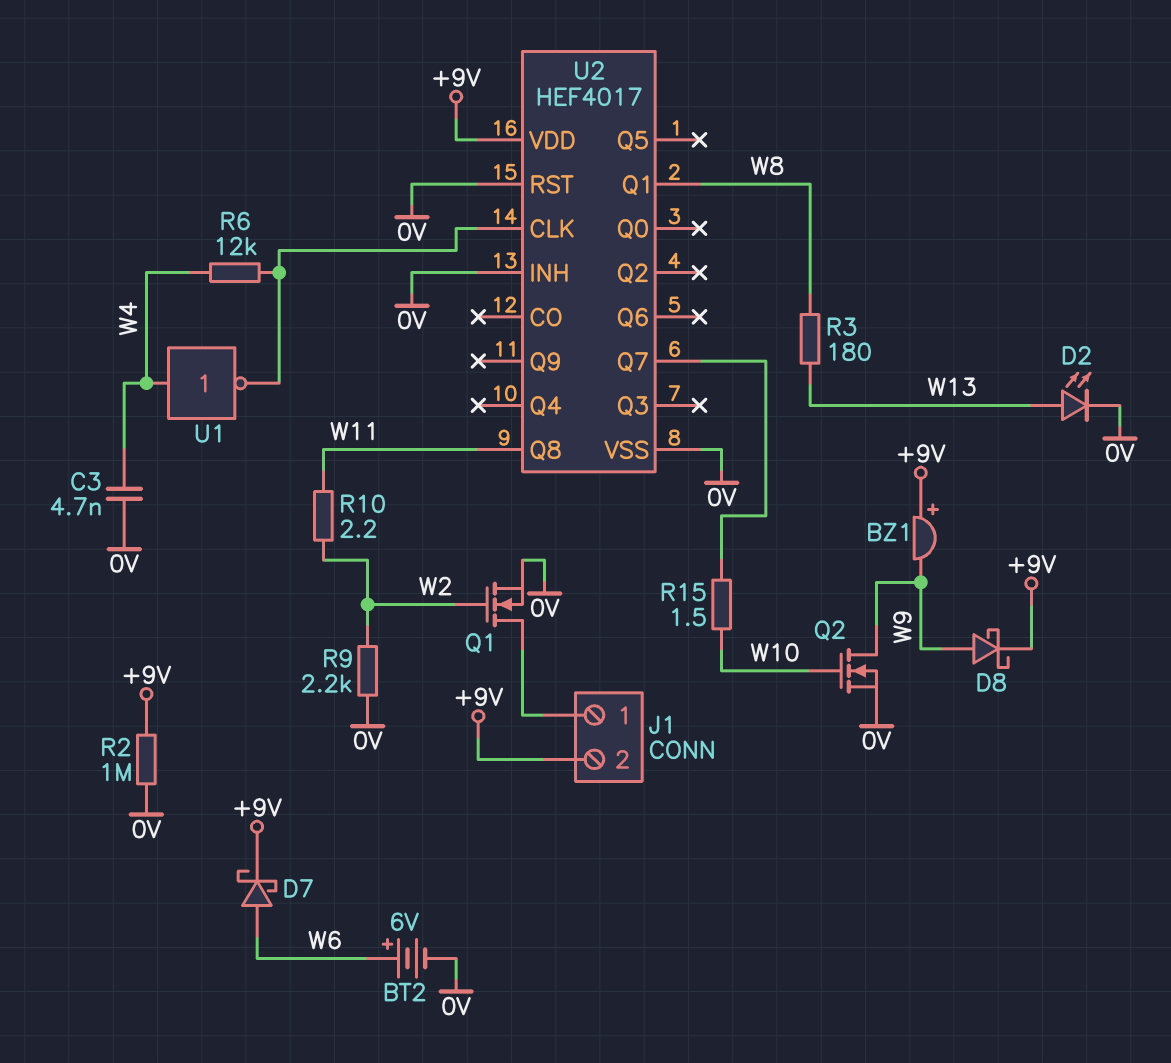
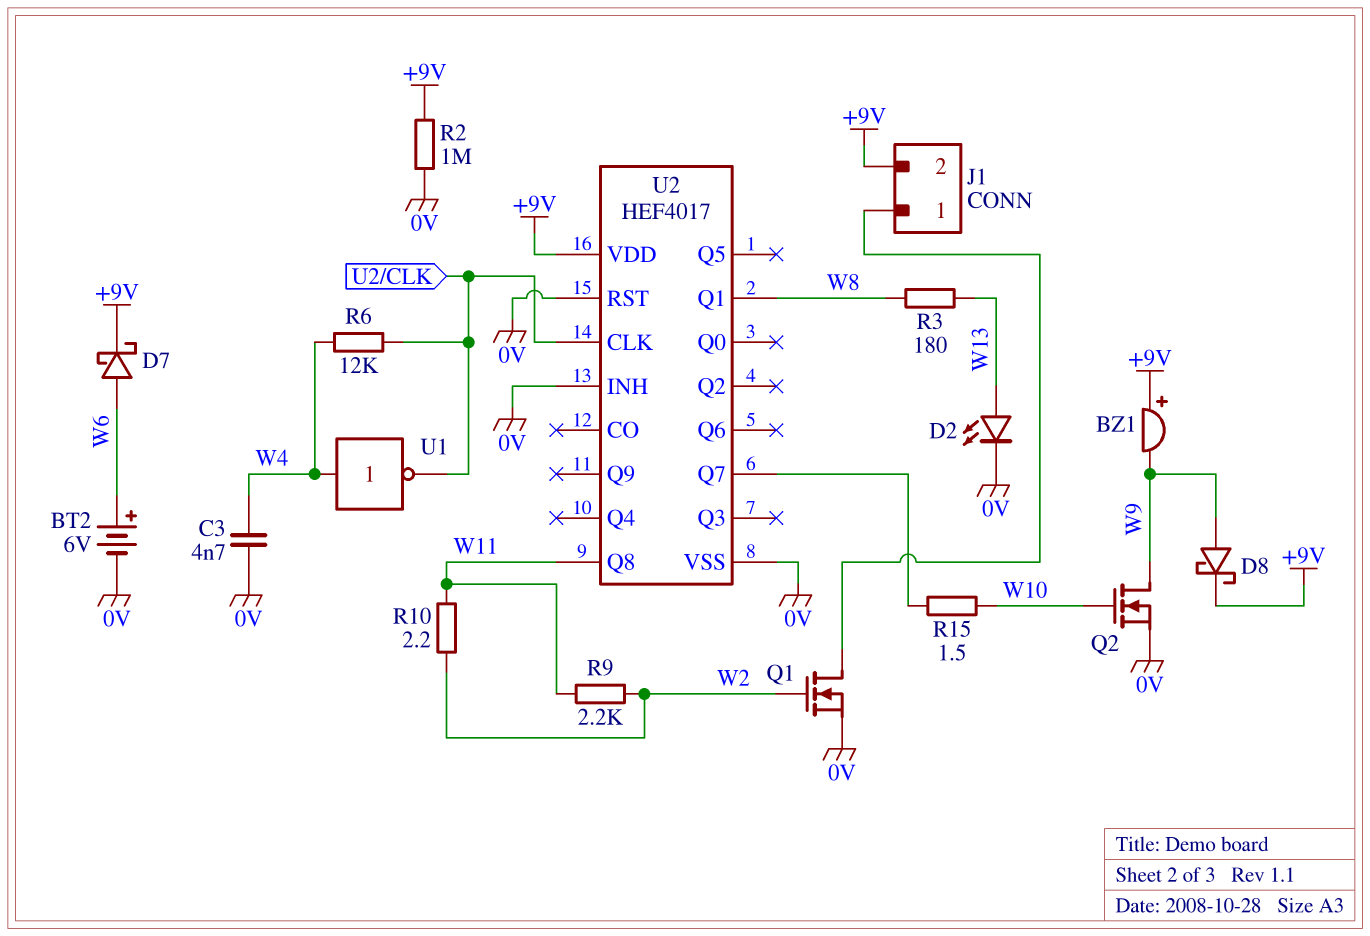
R9: 2.2k (0V, W2) -> 2.2k (W2, W11)

